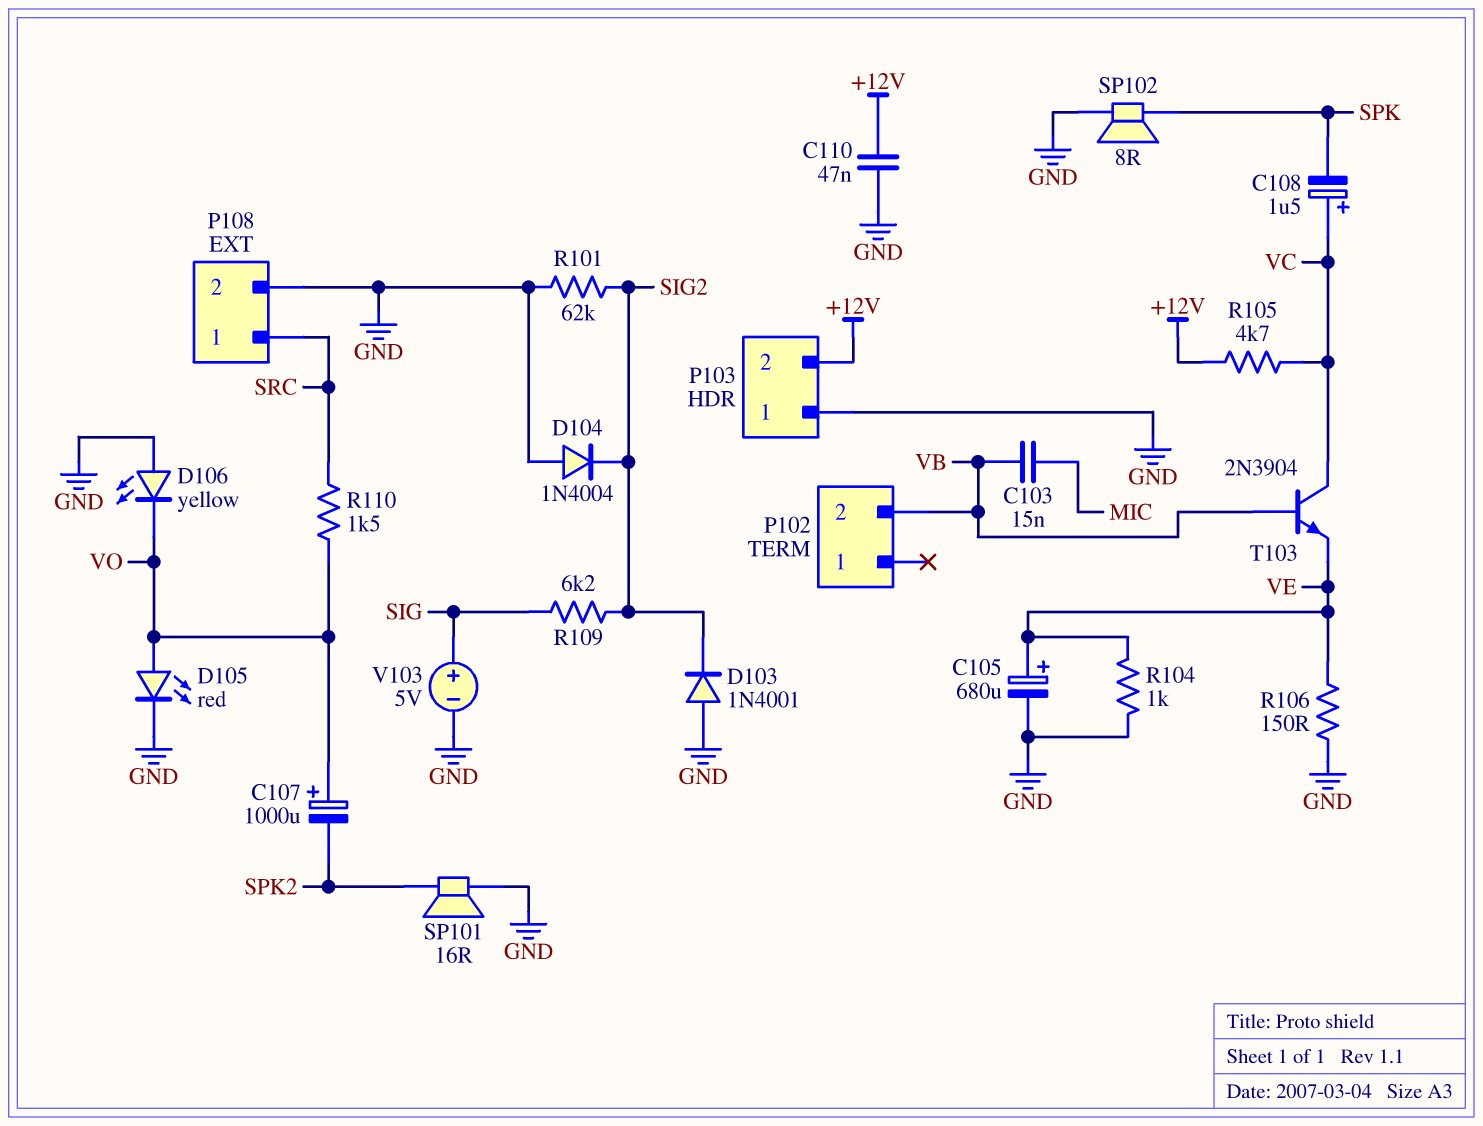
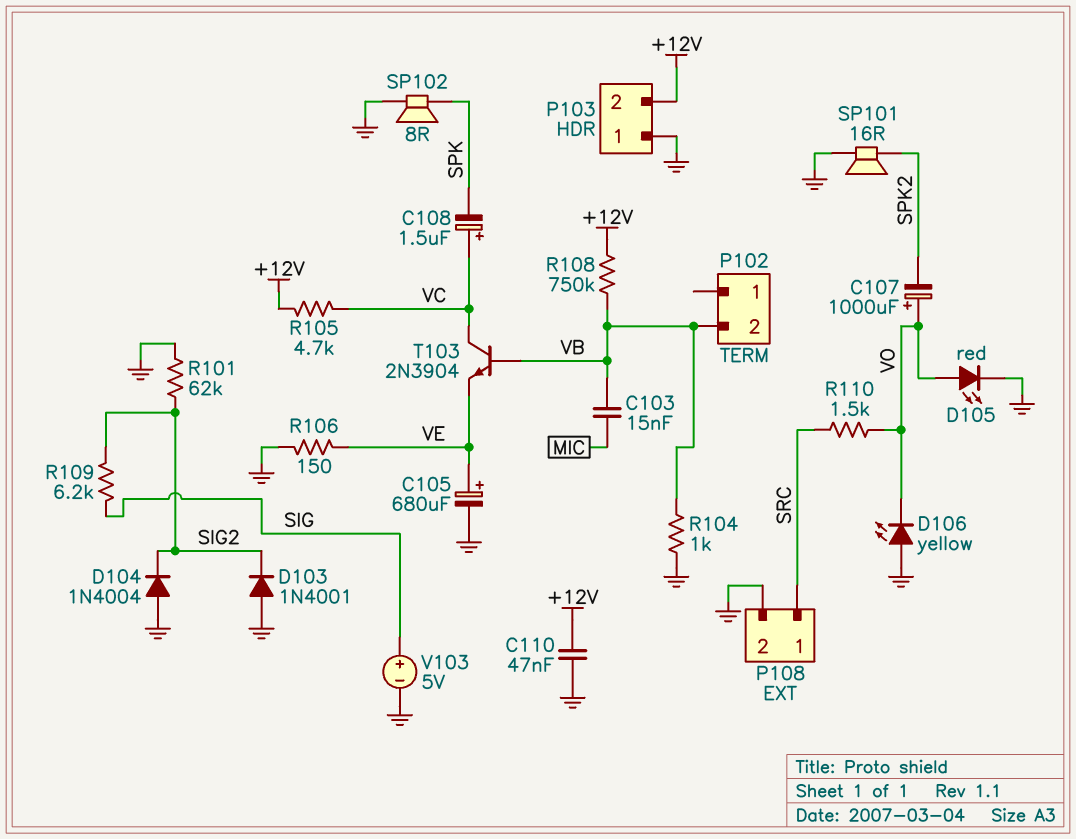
R104: 1k (GND, VE) -> 1k (GND, VB)
R108: none -> 750k (+12V, VB)

